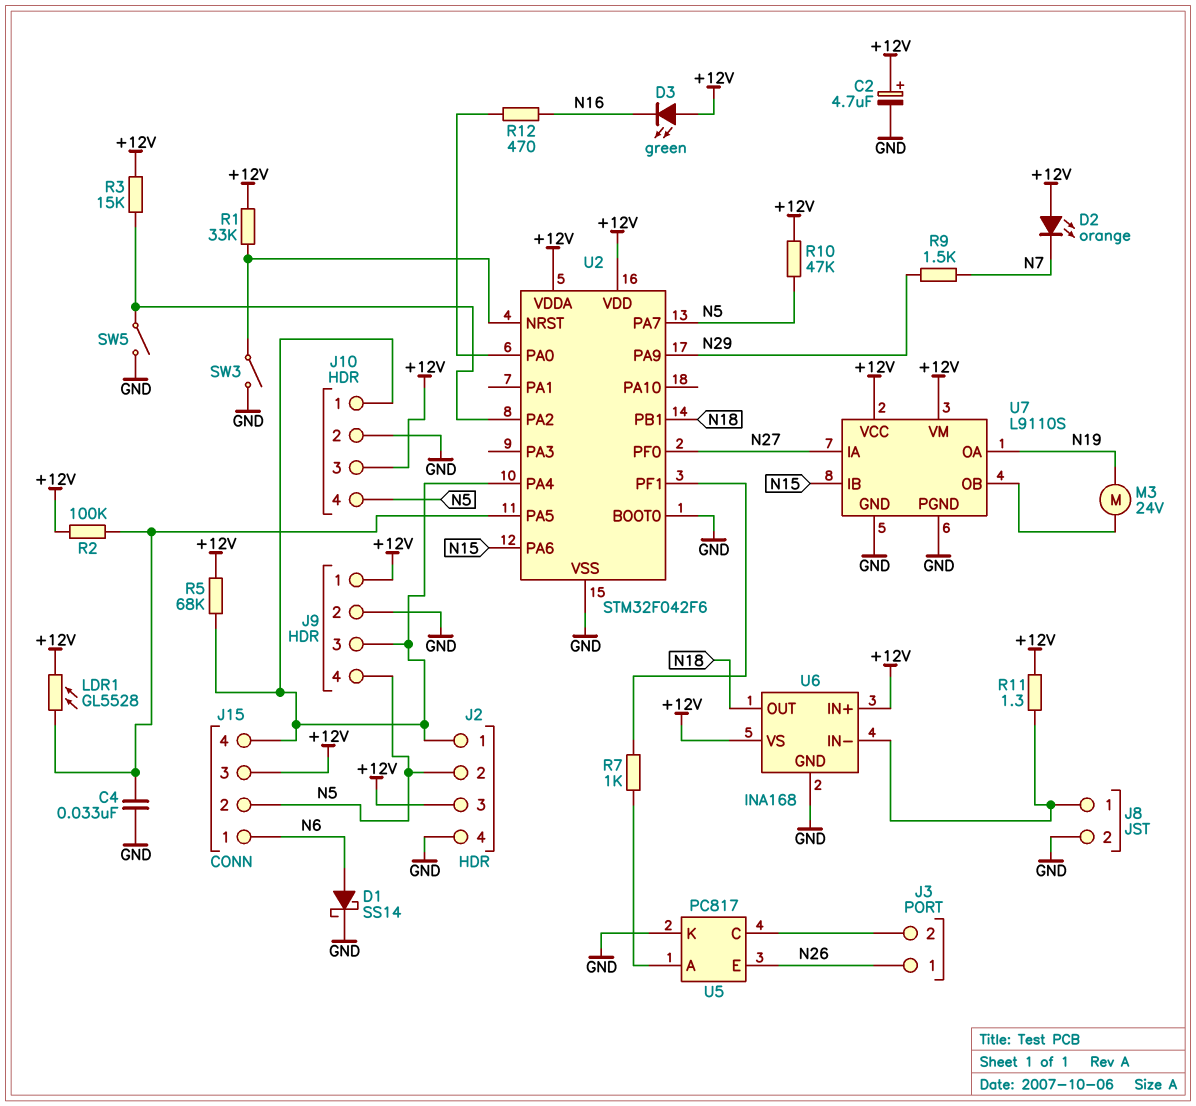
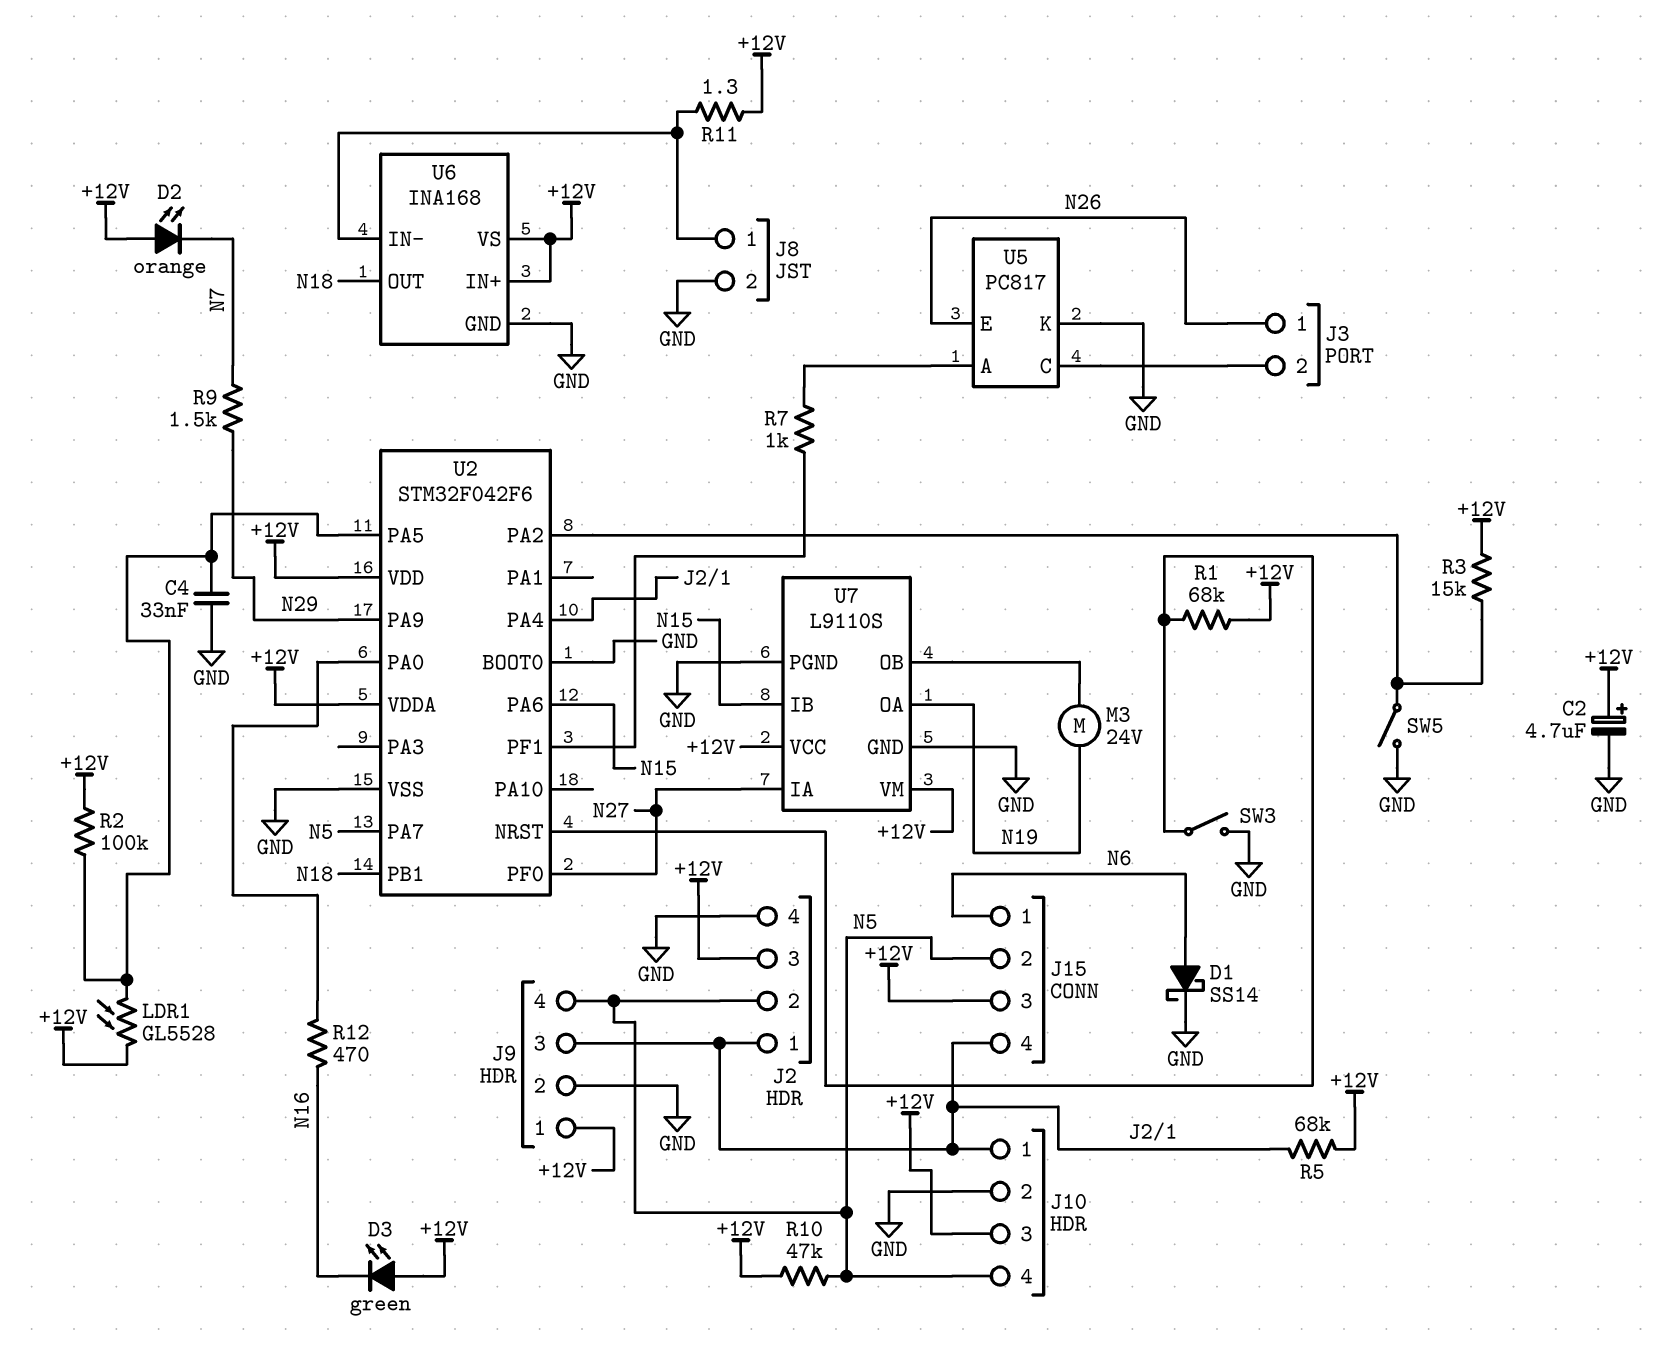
R1: 33k (+12V, U2/NRST) -> 68k (+12V, U2/NRST)

